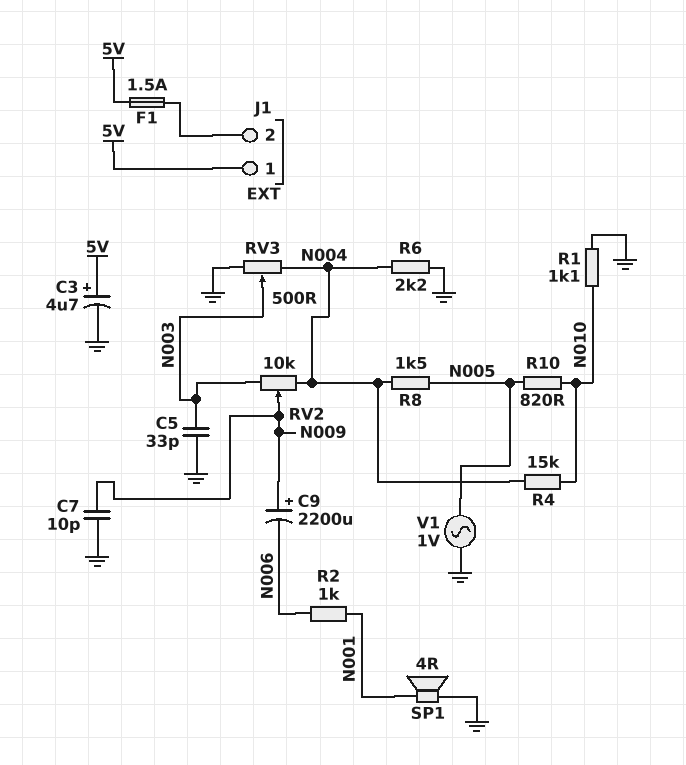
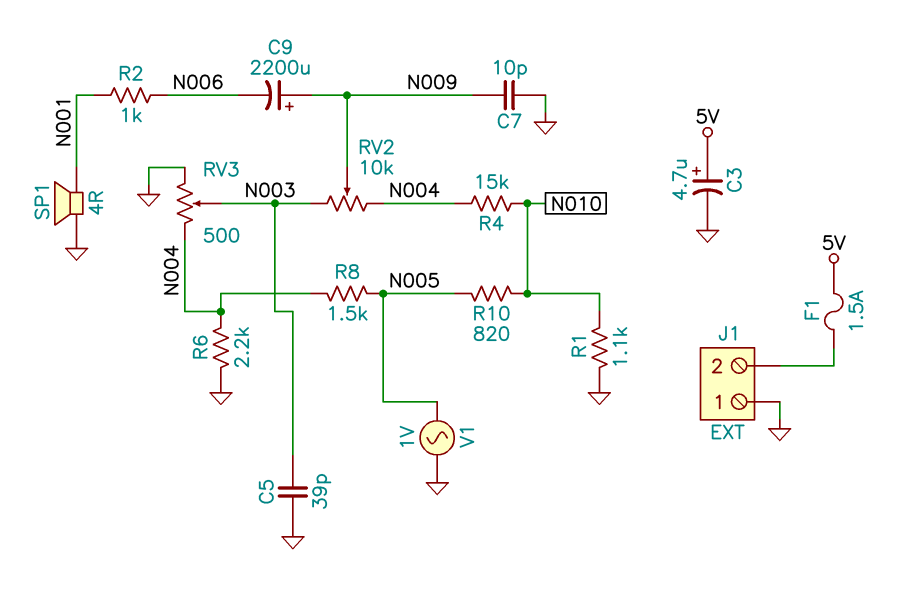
C5: 33pF (GND, N003) -> 39pF (GND, N003)
J1 pin 1: 5V -> GND

